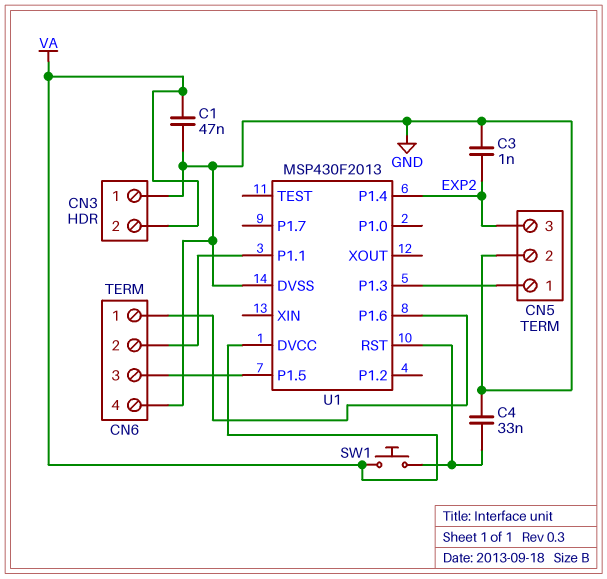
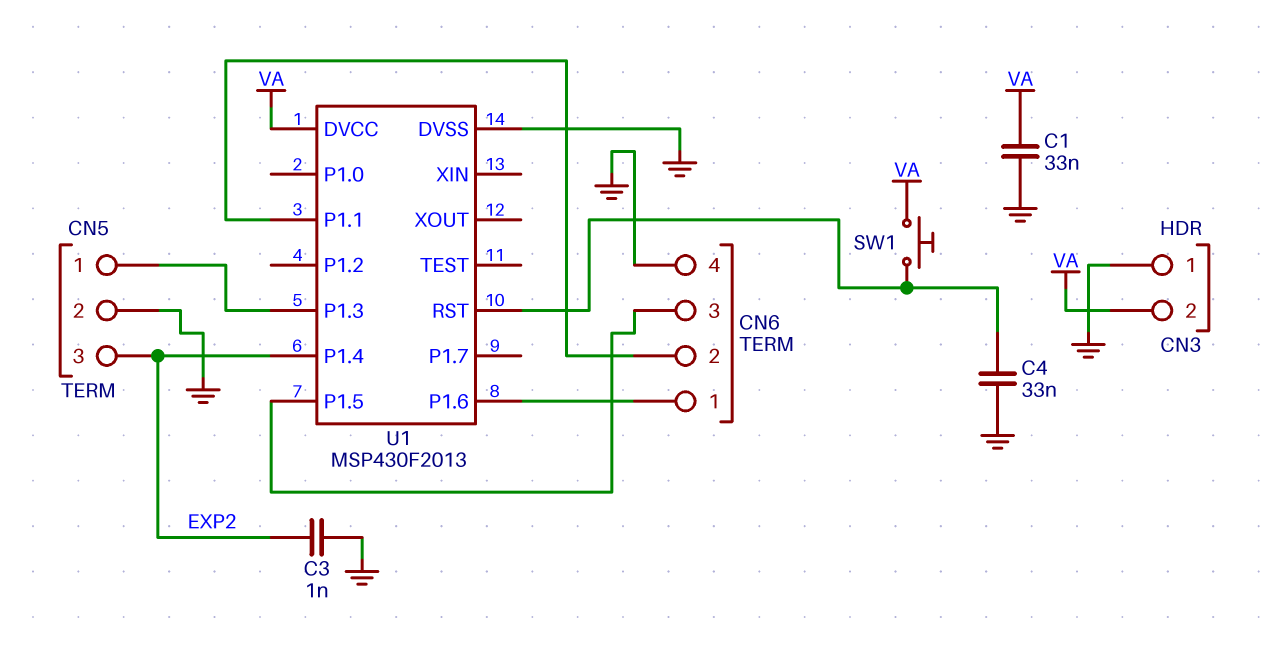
C1: 47nF (GND, VA) -> 33nF (GND, VA)

